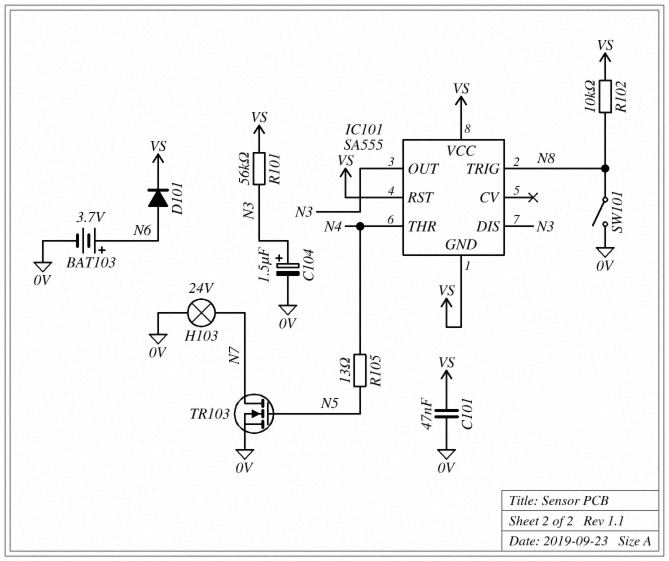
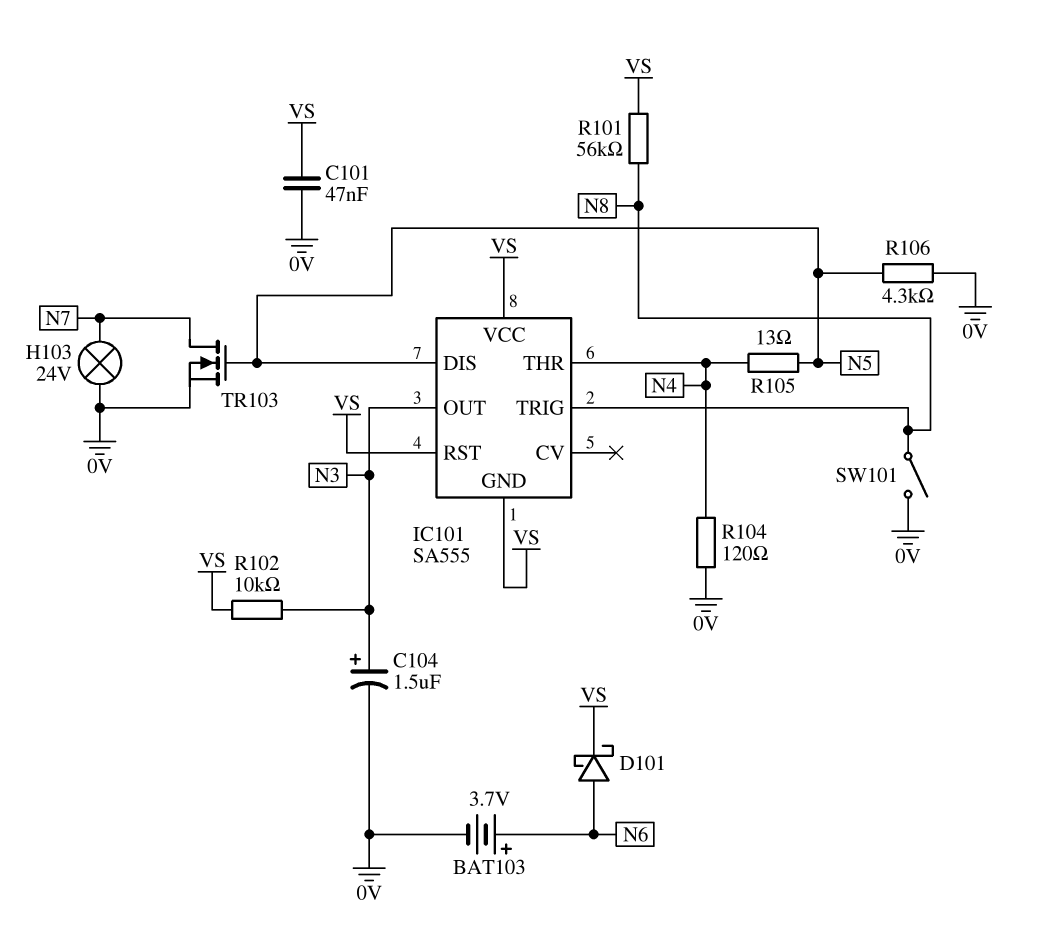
D101: diode (A N6, K VS) -> schottky (A N6, K VS)
IC101 pin DIS: N3 -> N5
R101: 56k (N3, VS) -> 56k (N8, VS)
R102: 10k (N8, VS) -> 10k (N3, VS)
R104: none -> 120 (0V, N4)
R106: none -> 4.3k (0V, N5)

